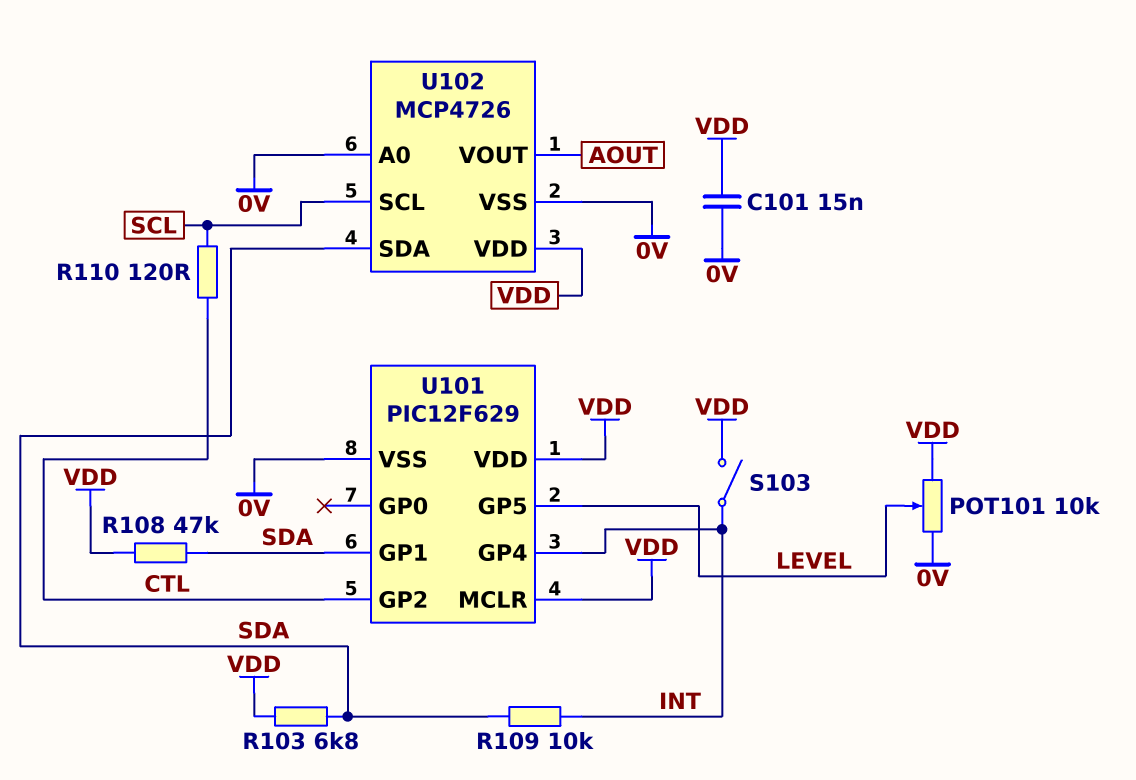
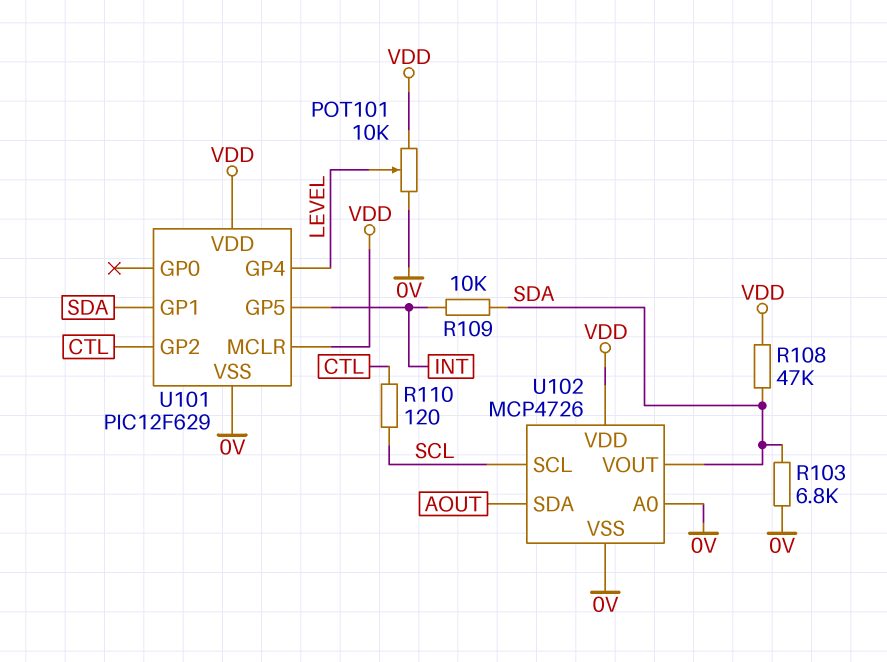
C101: 15nF (0V, VDD) -> none
R103: 6.8k (SDA, VDD) -> 6.8k (0V, SDA)
S103: switch (INT, VDD) -> none
U101 pin GP4: INT -> LEVEL
U101 pin GP5: LEVEL -> INT
U102 pin SDA: SDA -> AOUT
U102 pin VOUT: AOUT -> SDA

